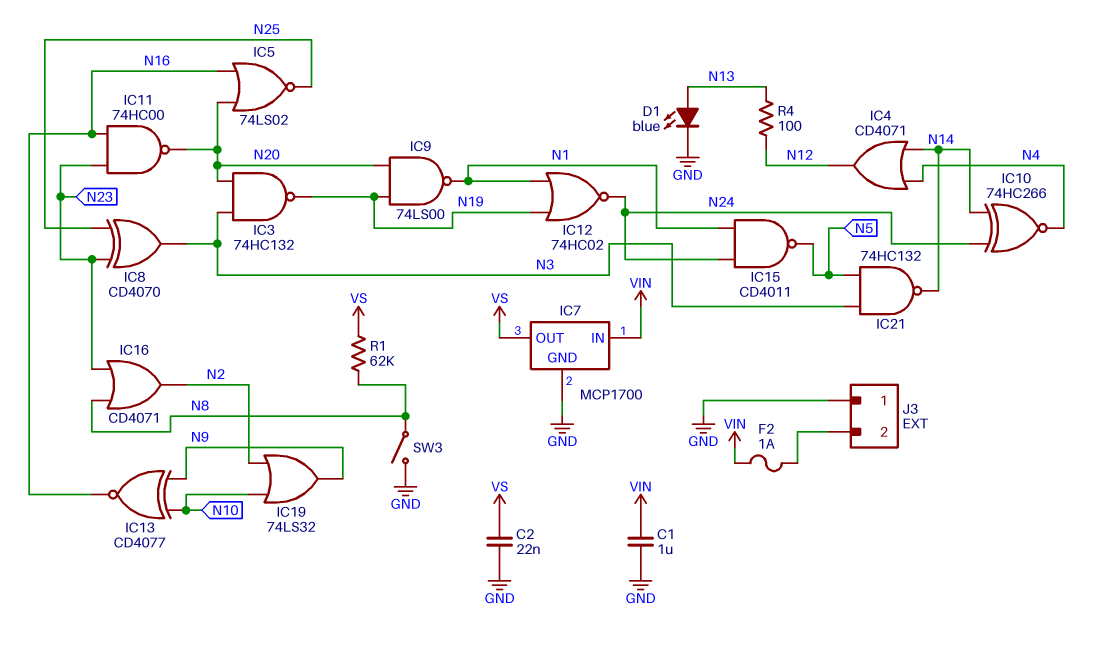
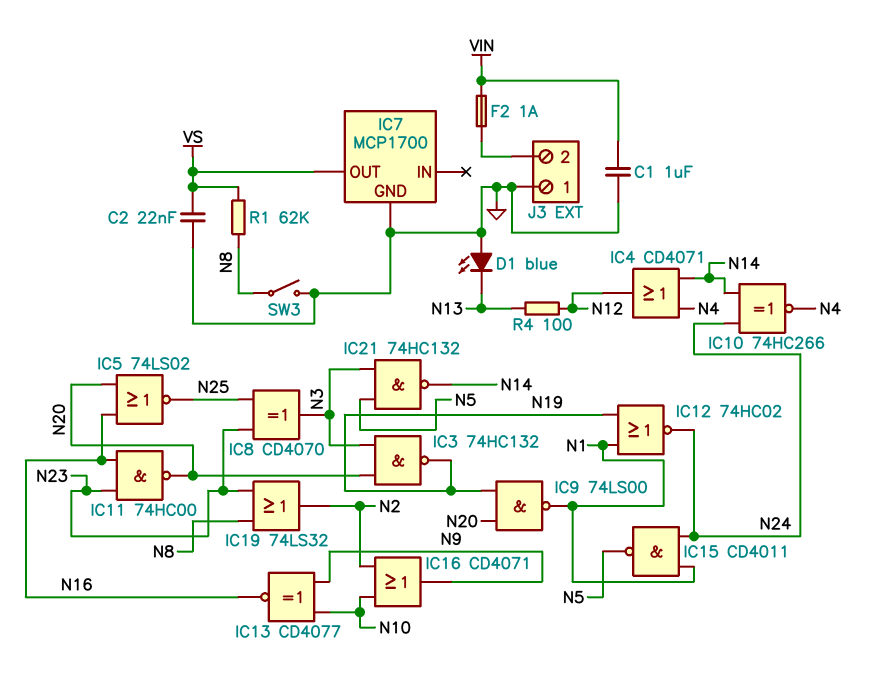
D1: LED blue (A N13, K GND) -> LED blue (A GND, K N13)
IC7 pin IN: VIN -> none
IC16: OR CD4071 (in N8, in N23, out N2) -> OR CD4071 (in N2, in N10, out N9)
IC19: OR 74LS32 (in N2, in N10, out N9) -> OR 74LS32 (in N8, in N23, out N2)

